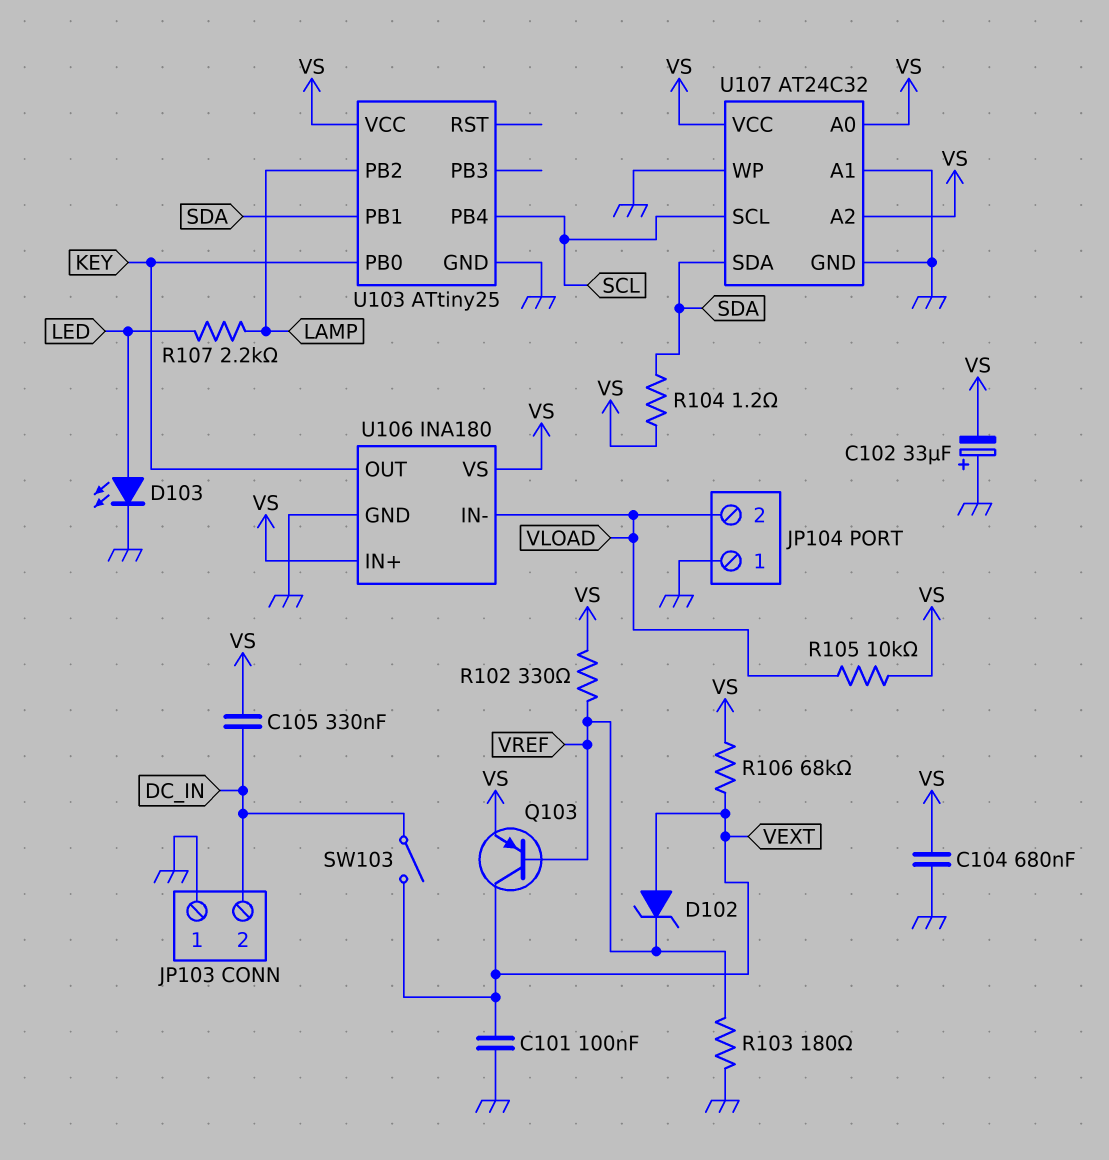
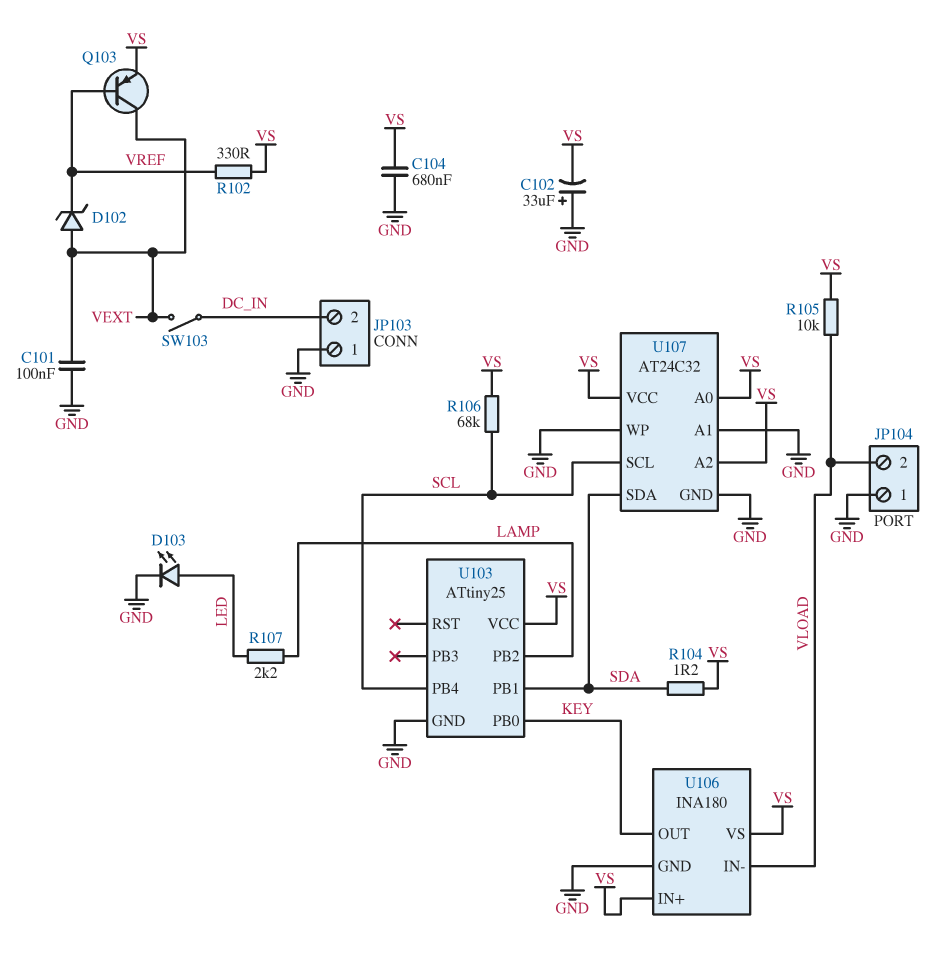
C105: 330nF (DC_IN, VS) -> none
R103: 180 (GND, VREF) -> none
R106: 68k (VEXT, VS) -> 68k (SCL, VS)

